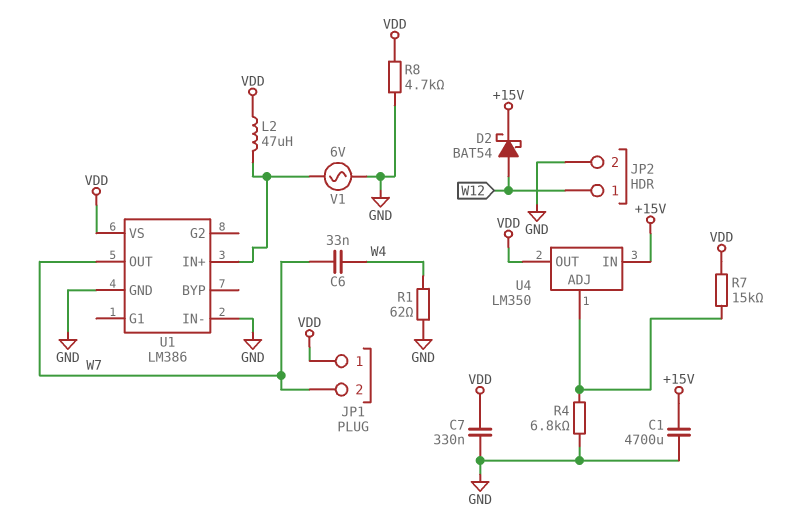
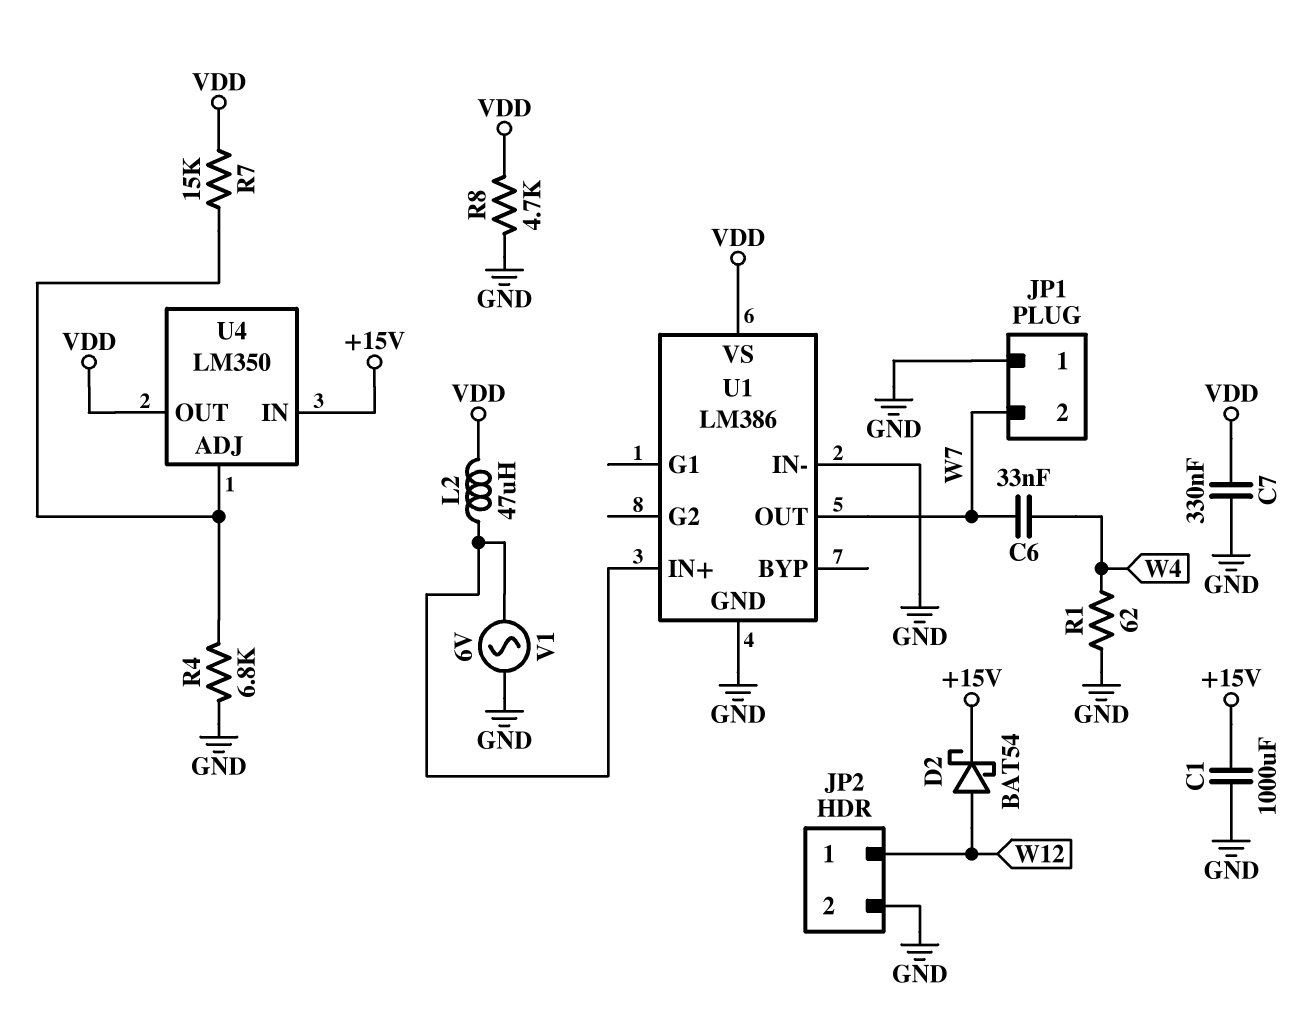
C1: 4700uF (+15V, GND) -> 1000uF (+15V, GND)
JP1 pin 1: VDD -> GND

